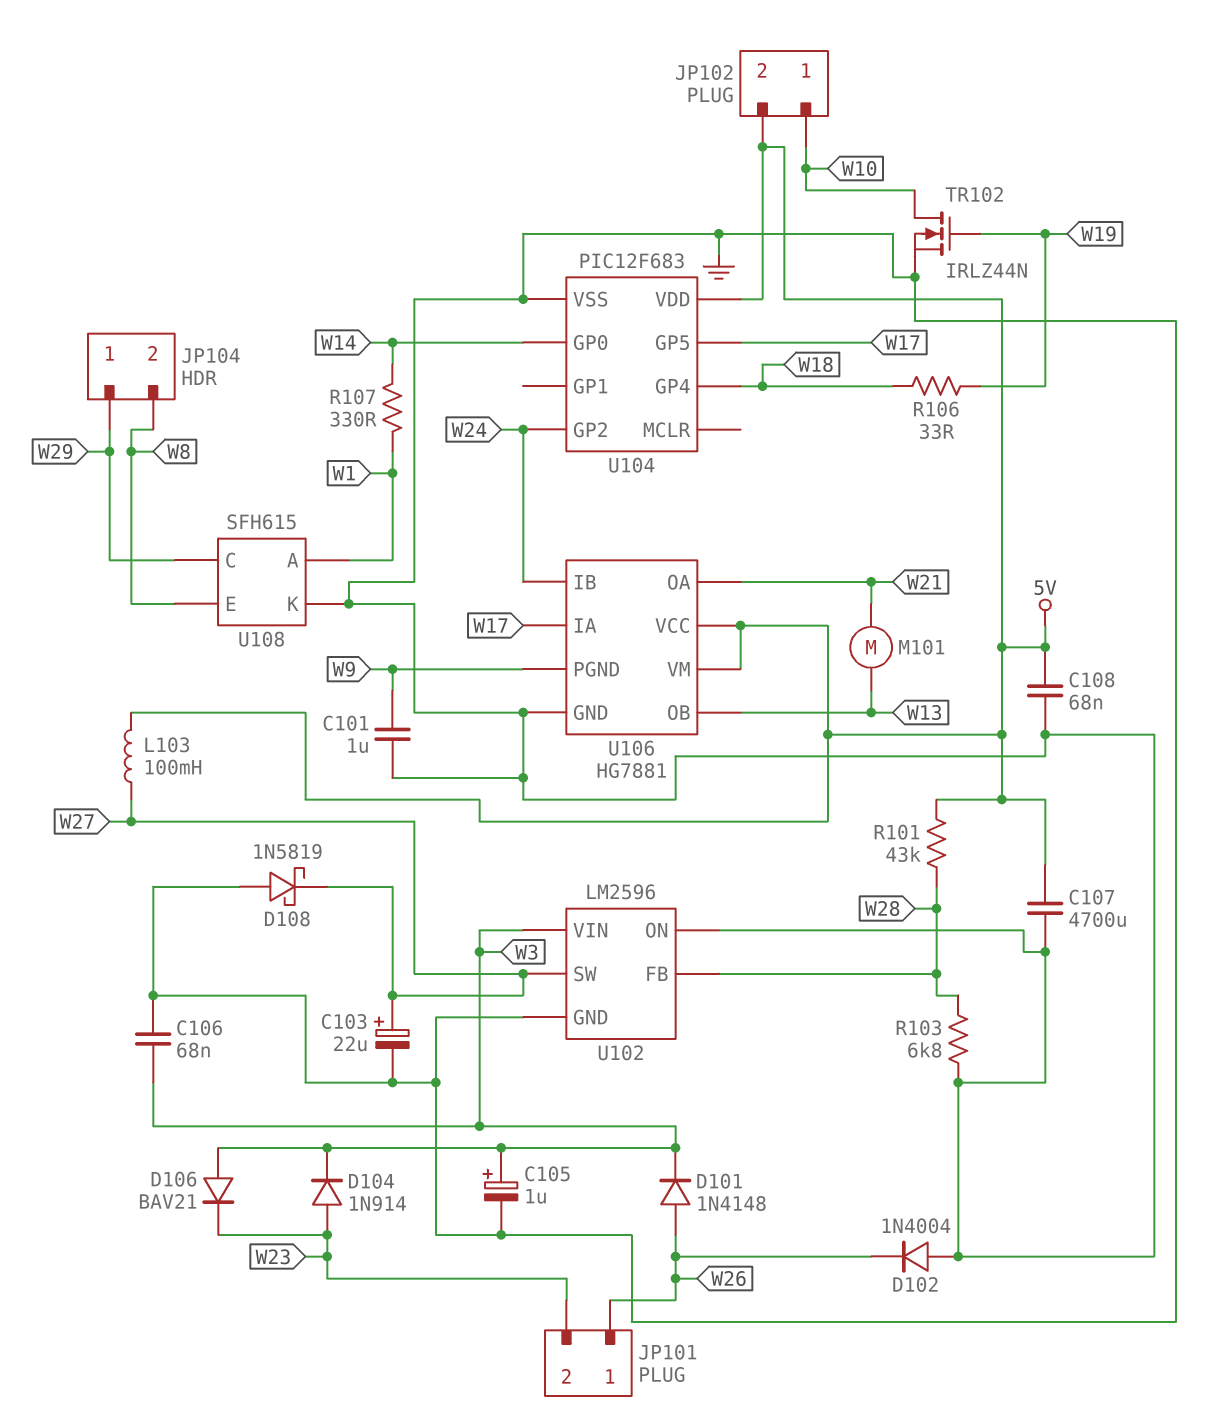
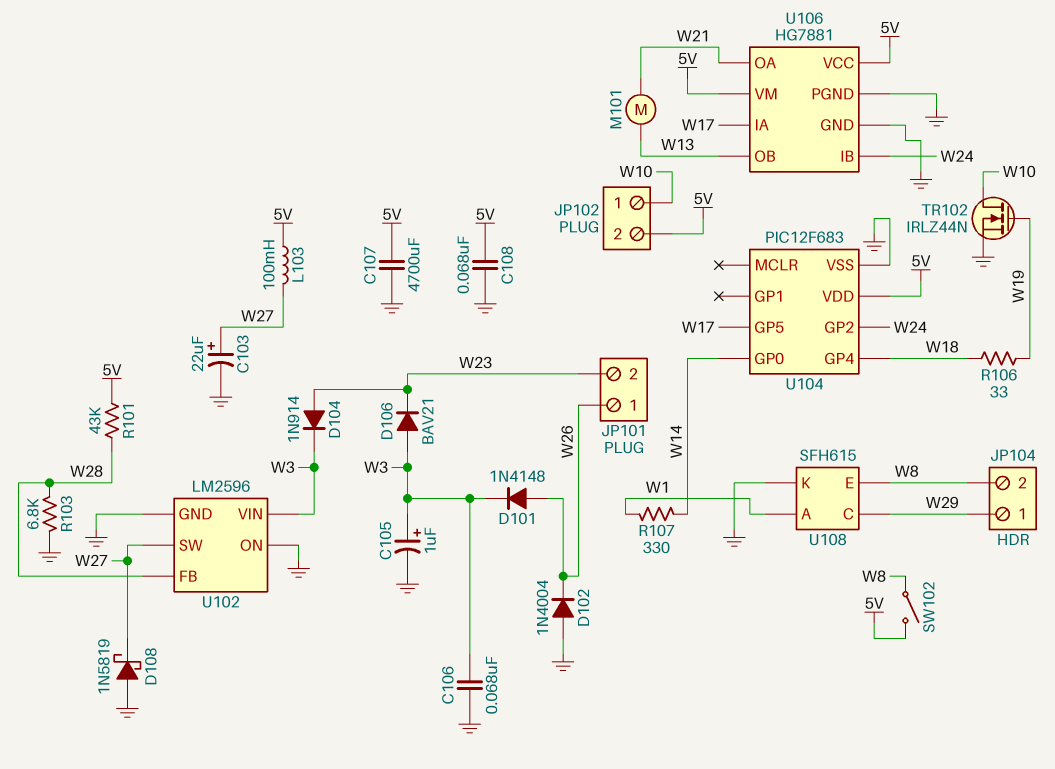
C101: 1uF (GND, W9) -> none
SW102: none -> switch (5V, W8)
U106 pin PGND: W9 -> GND

